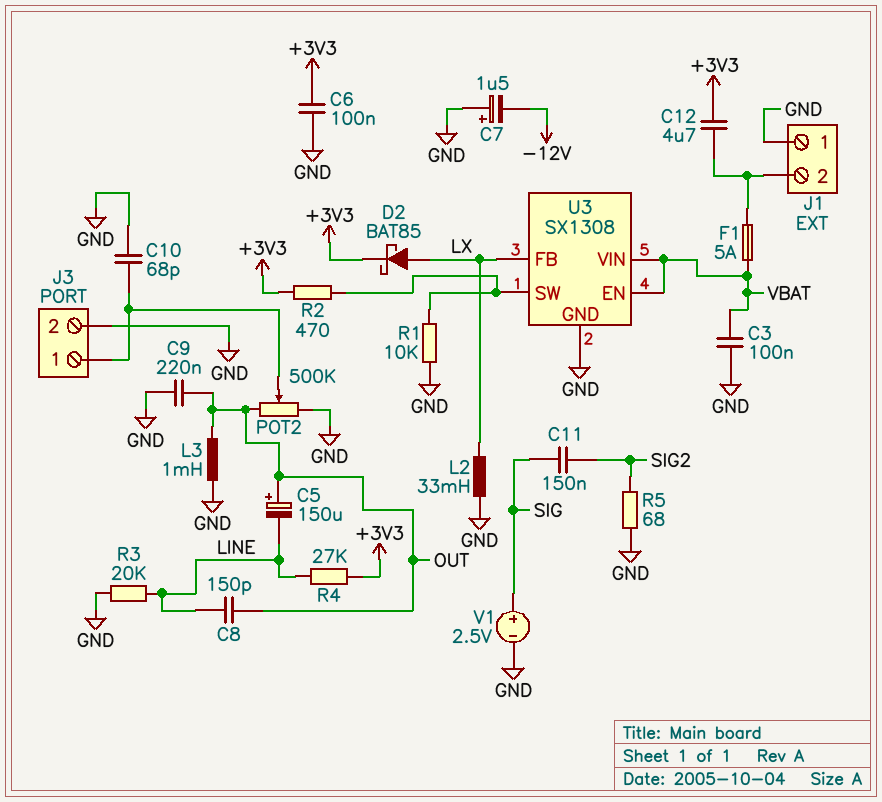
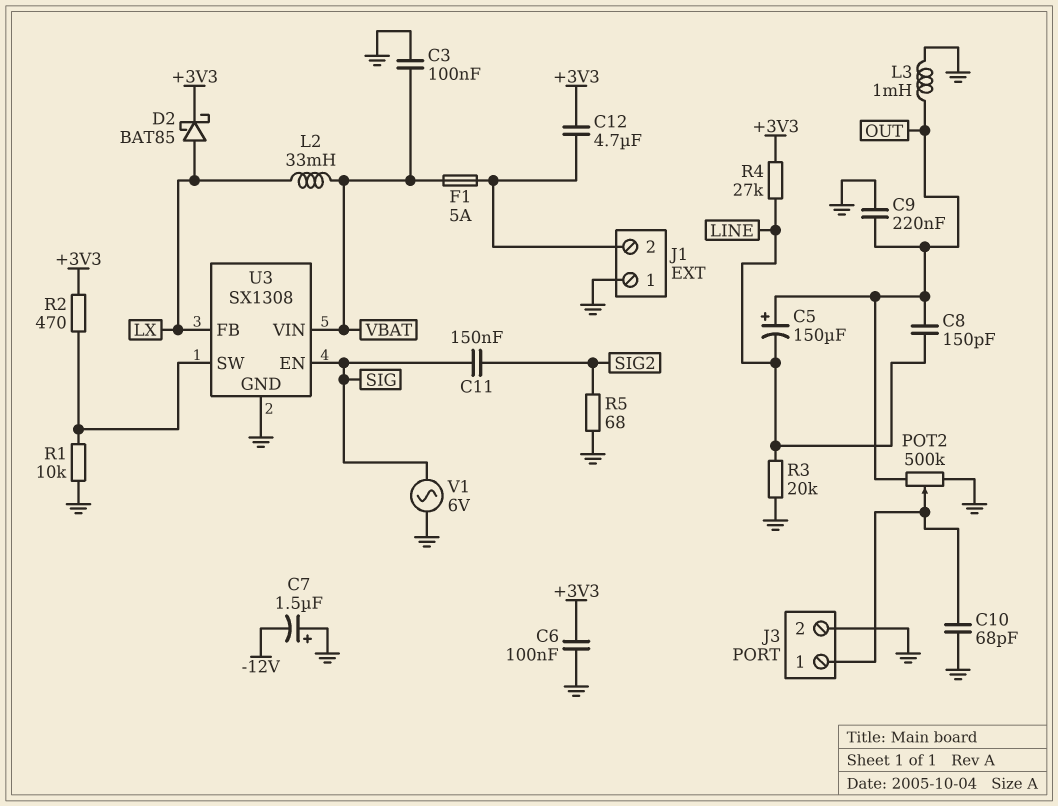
L2: 33mH (GND, LX) -> 33mH (LX, VBAT)
U3 pin EN: VBAT -> SIG
V1: 2.5V (plus SIG, minus GND) -> AC 6V (GND, SIG)

